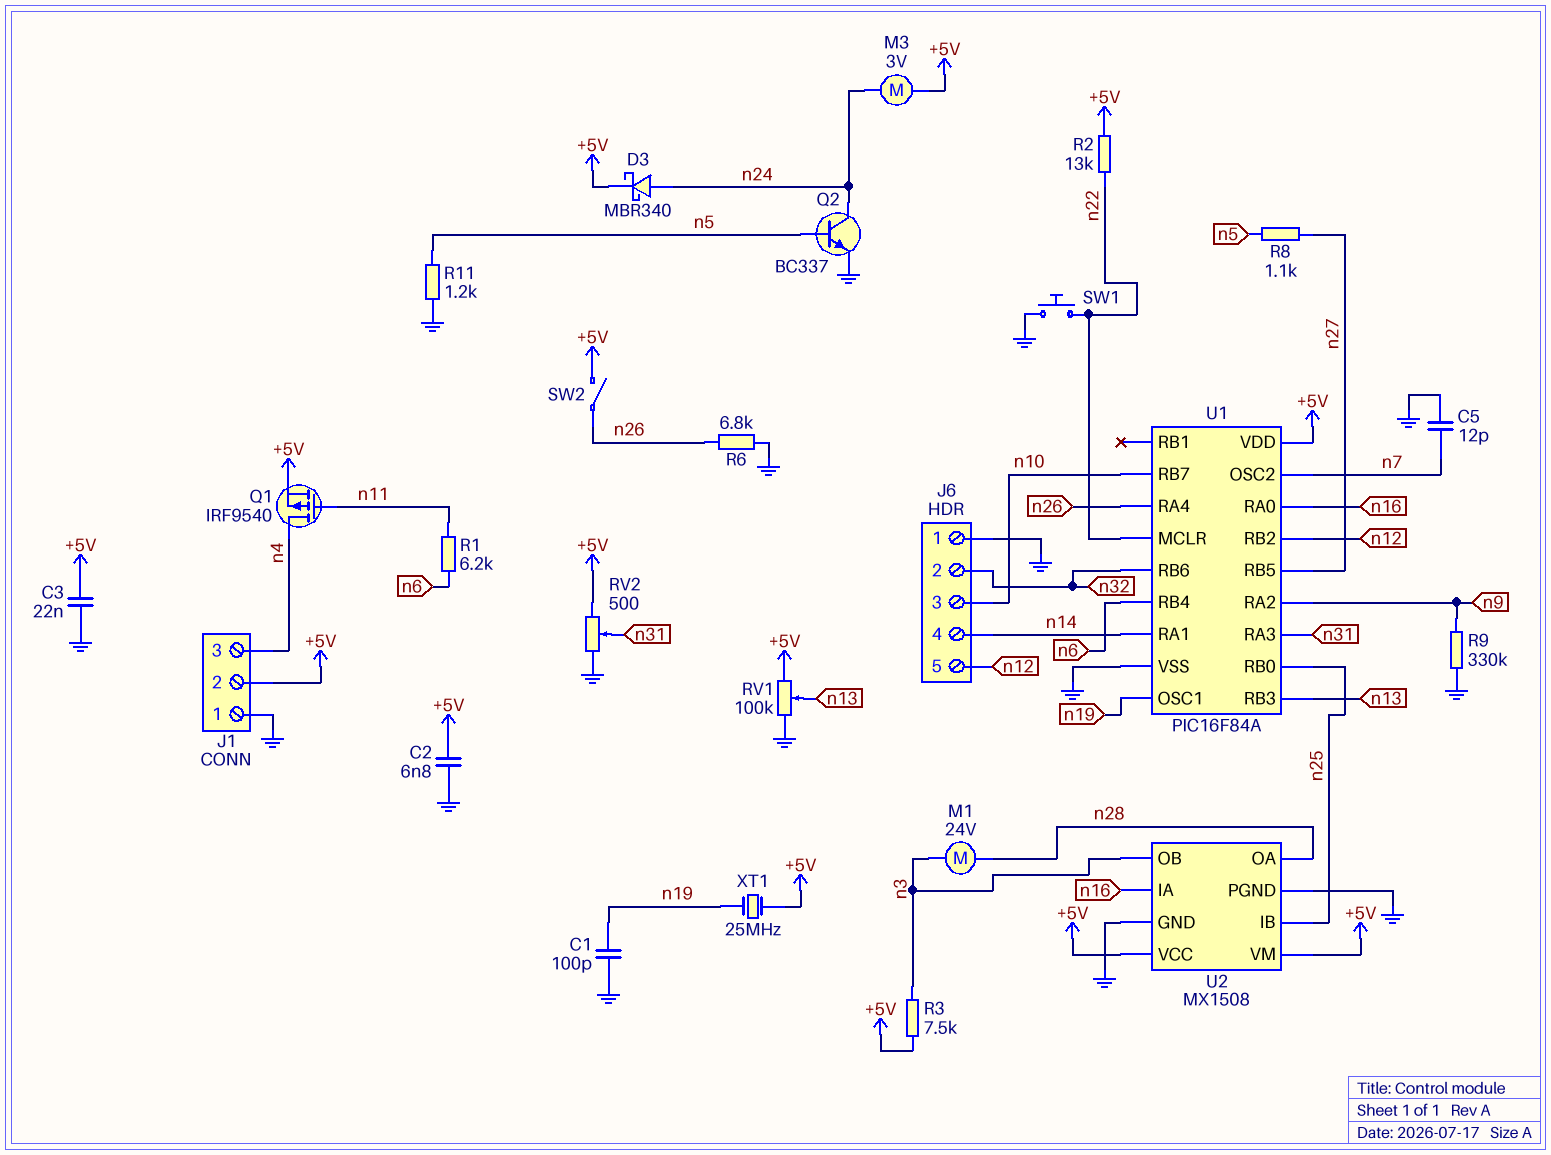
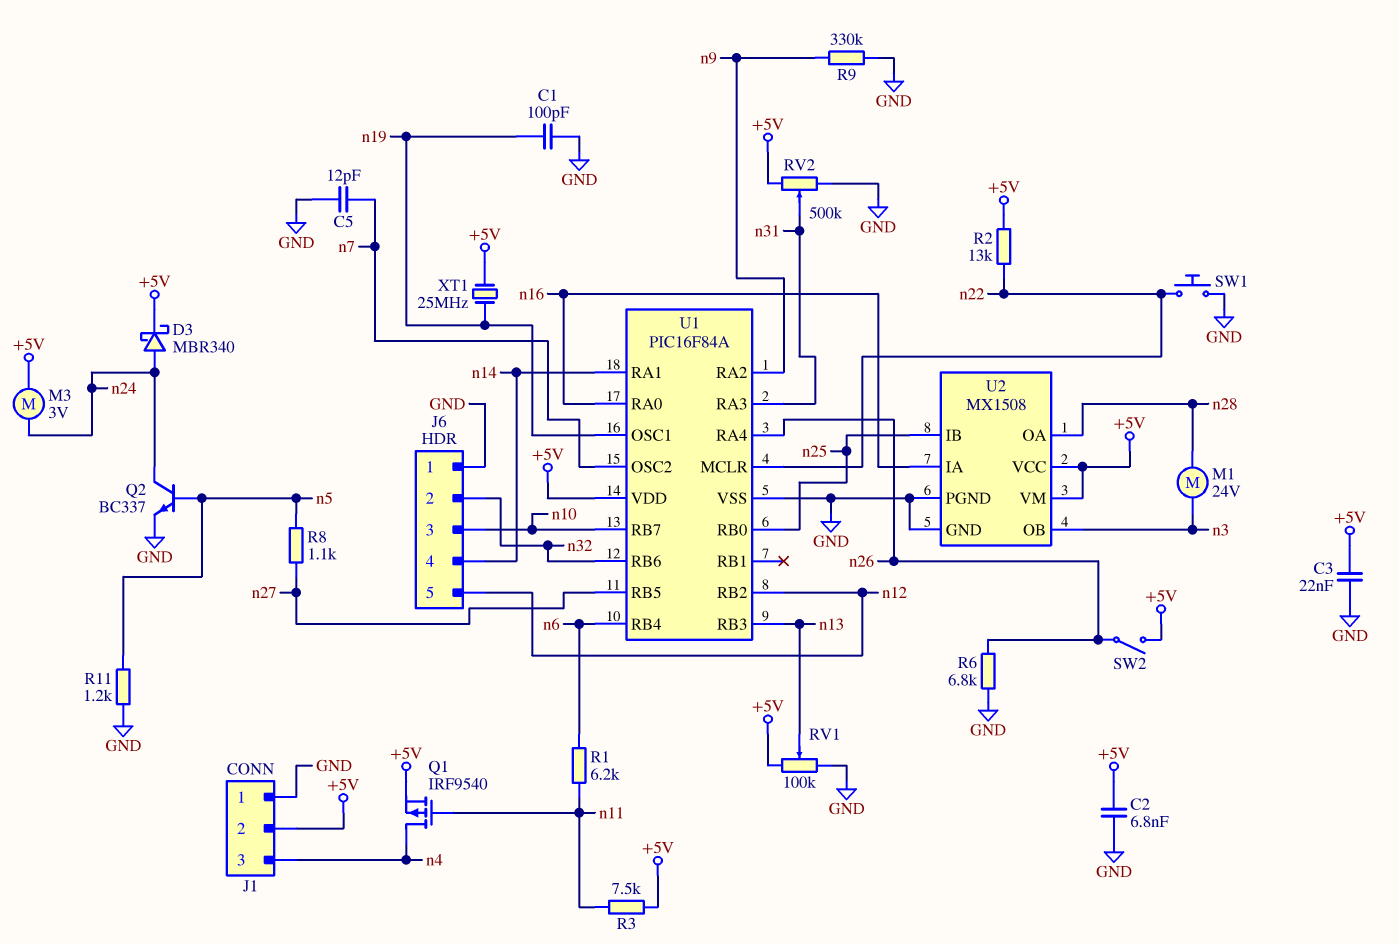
R3: 7.5k (+5V, n3) -> 7.5k (+5V, n11)
RV2: 500 (+5V, GND, wiper n31) -> 500k (+5V, GND, wiper n31)

